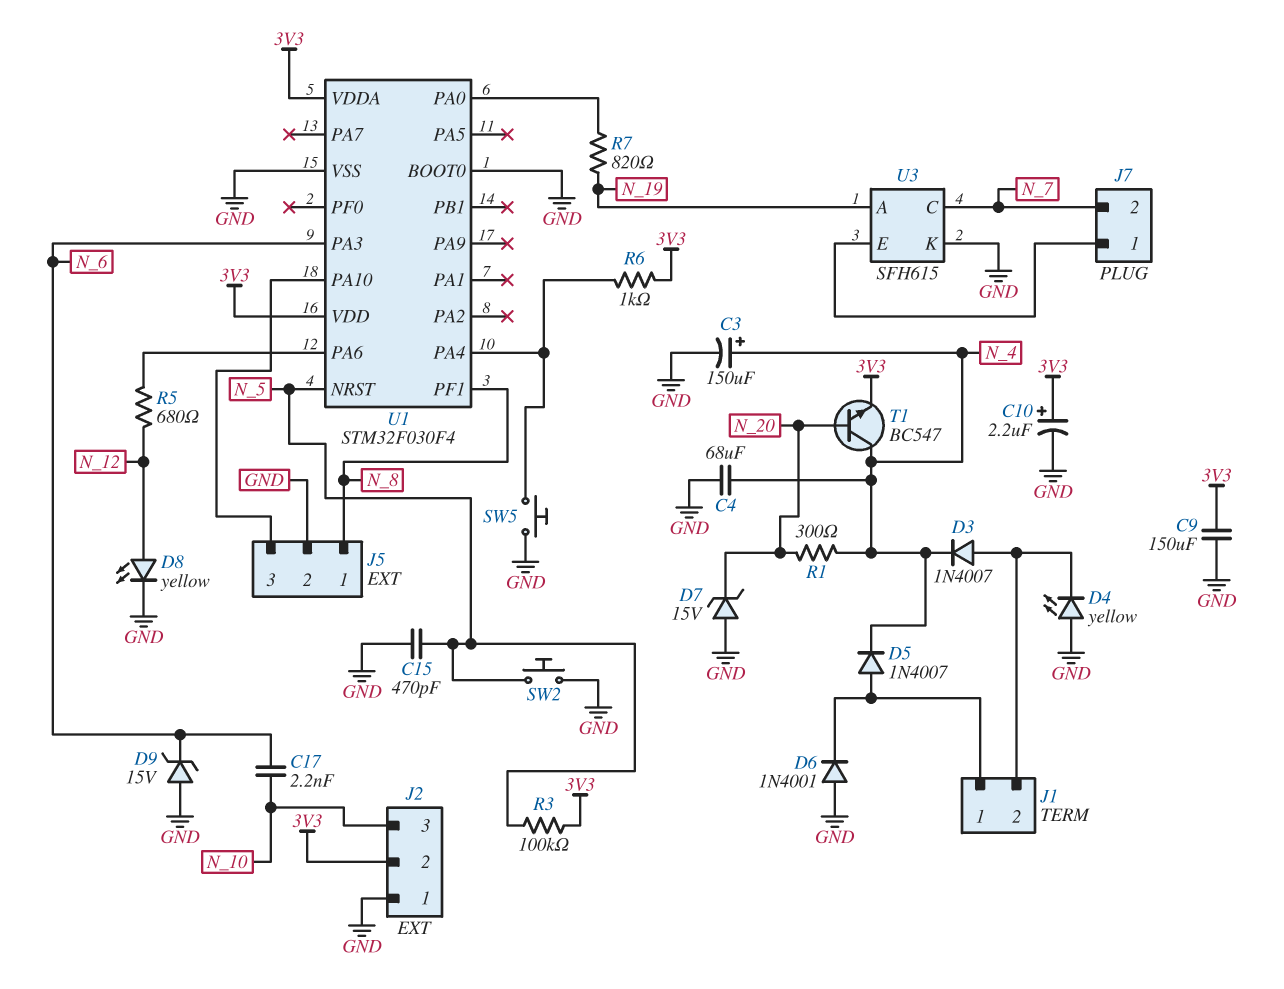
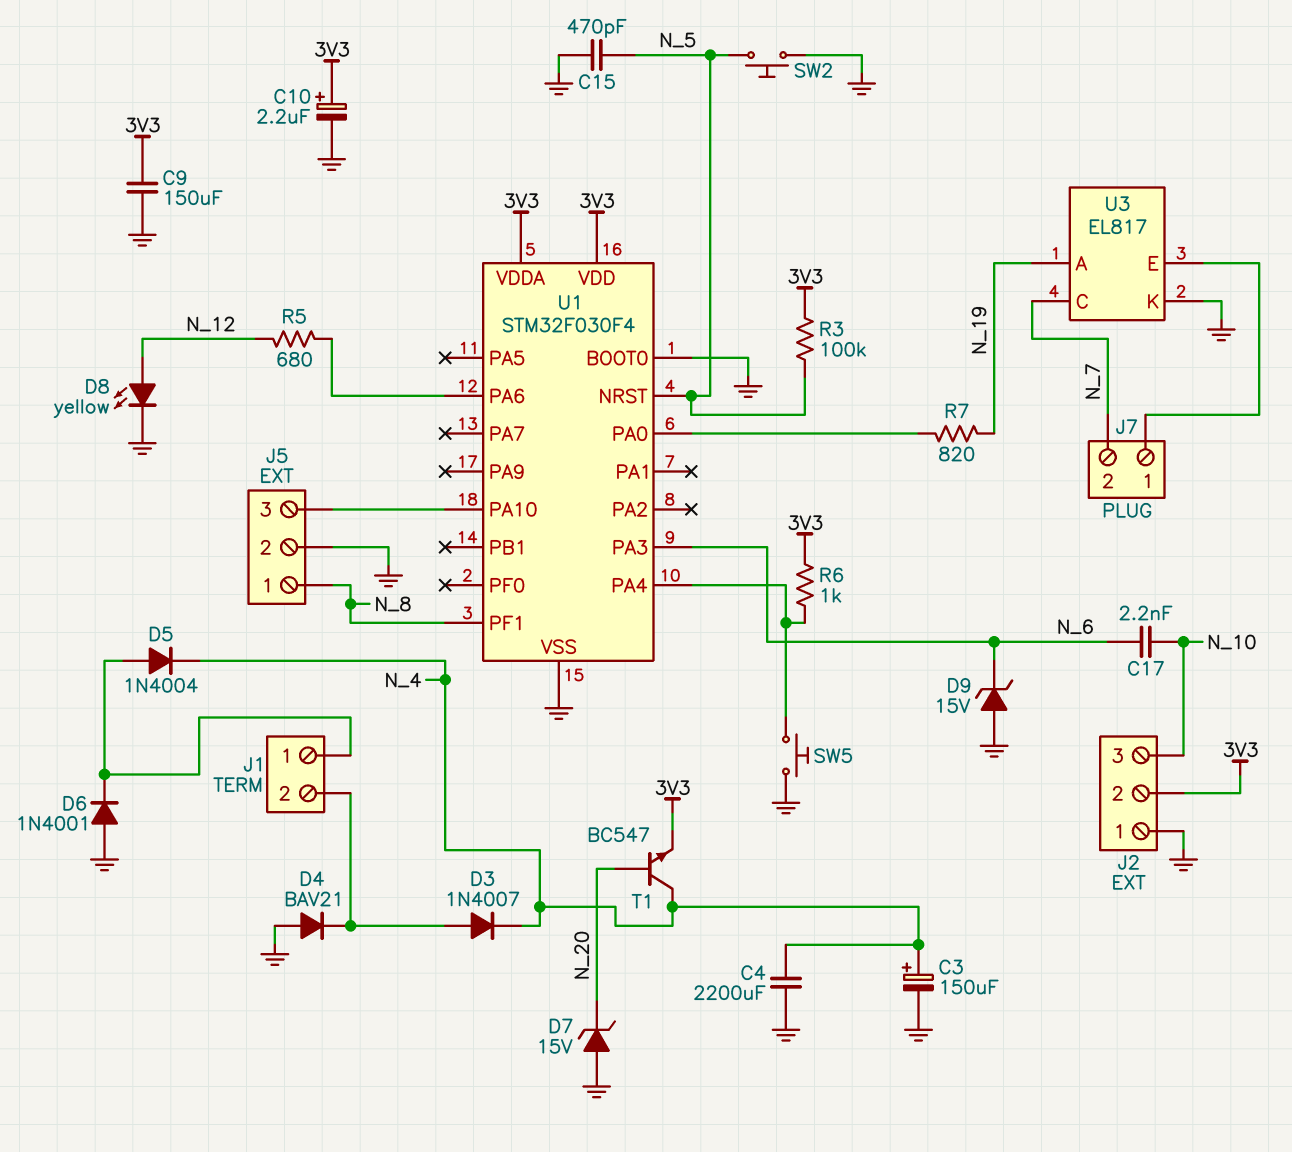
C4: 68uF (GND, N_4) -> 2200uF (GND, N_4)
D4: LED yellow (A GND, K J1/2) -> diode BAV21 (A GND, K J1/2)
D5: diode 1N4007 (A J1/1, K N_4) -> diode 1N4004 (A J1/1, K N_4)
R1: 300 (N_4, N_20) -> none
U3: SFH615 -> EL817

